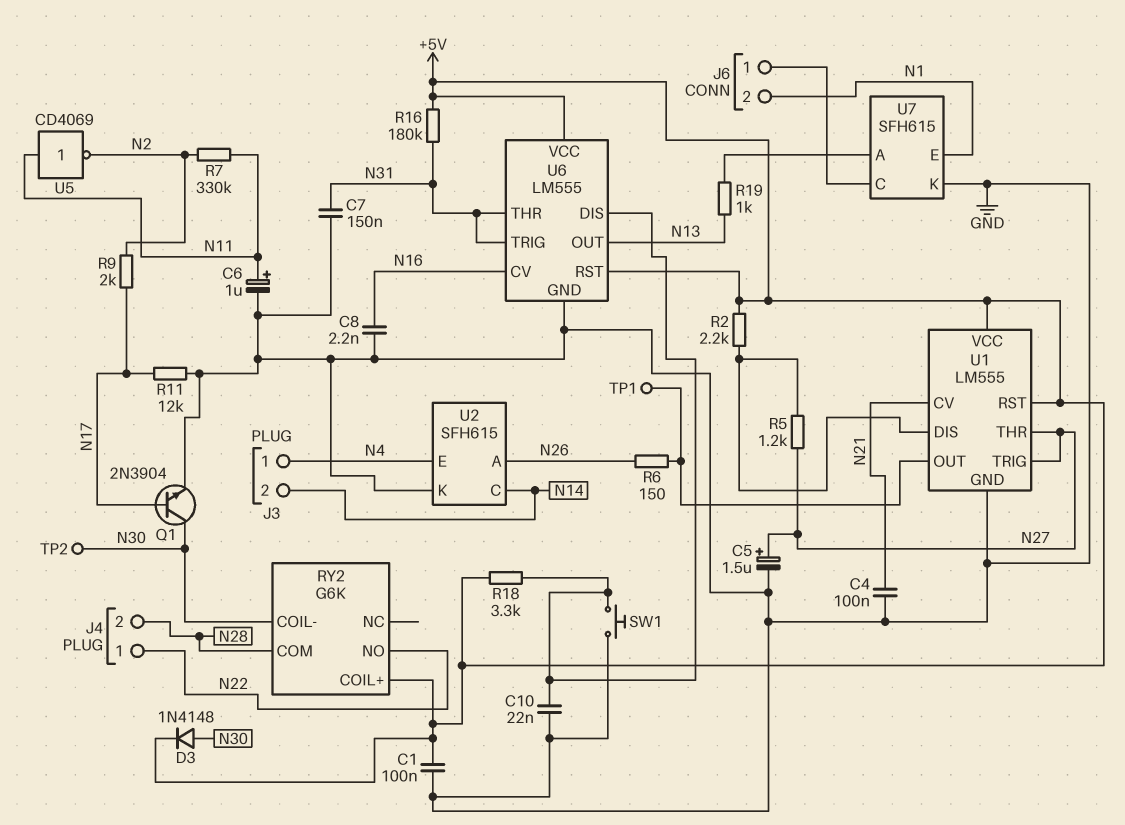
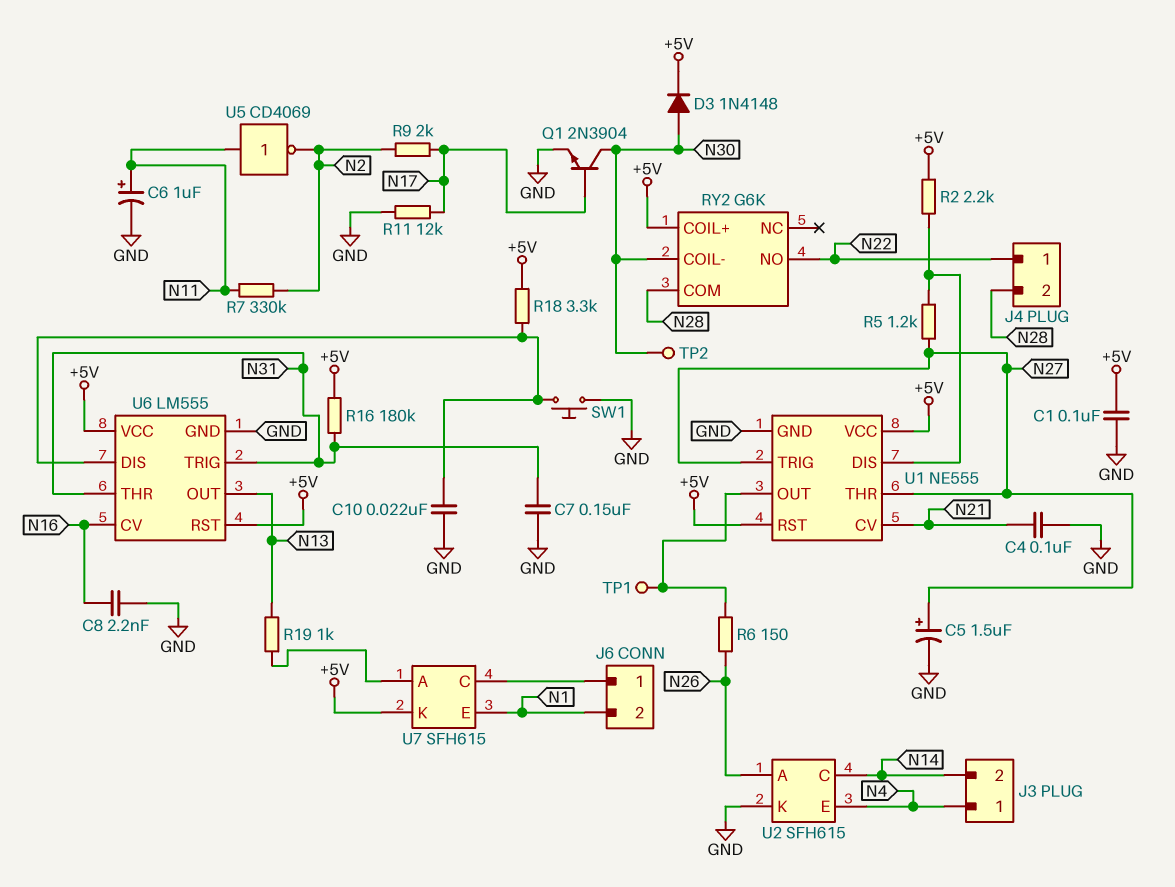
U1: LM555 -> NE555
U7 pin K: GND -> +5V

